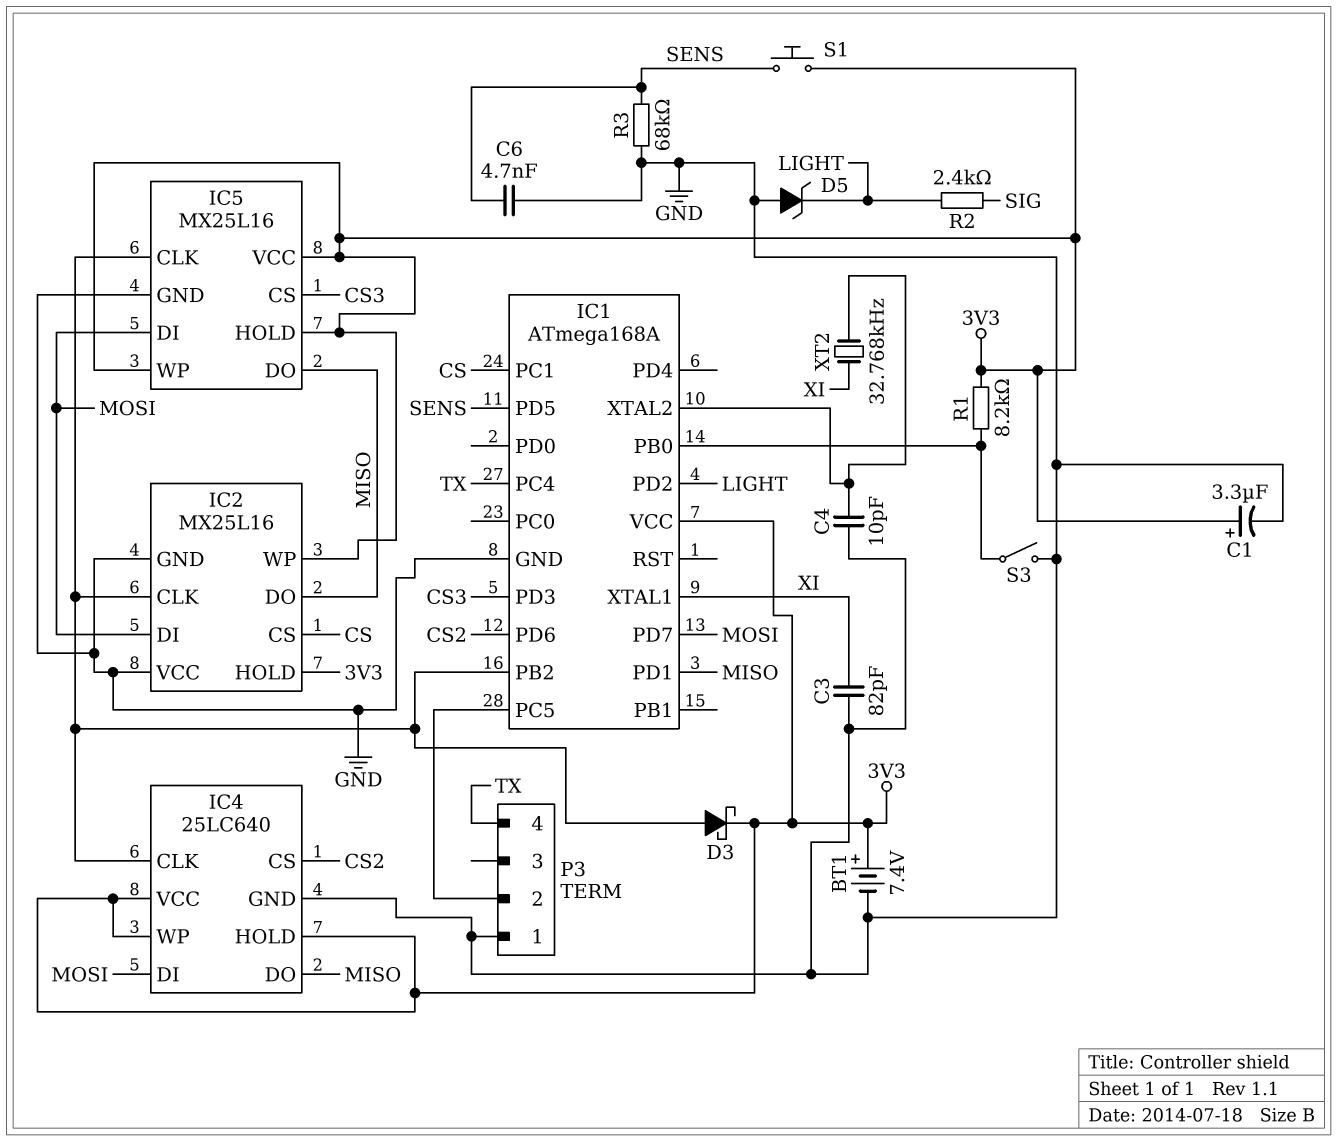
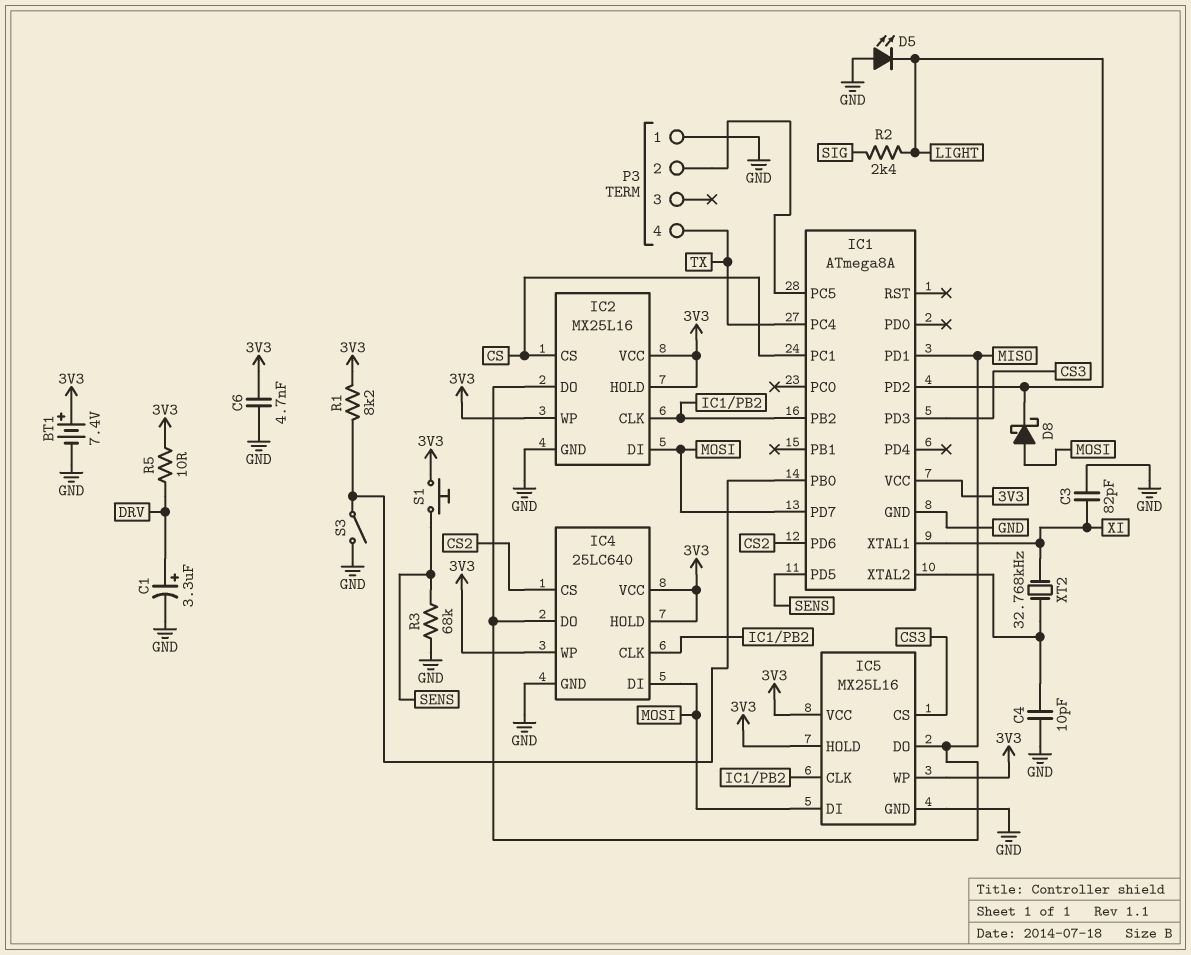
C1: 3.3uF (plus 3V3, minus GND) -> 3.3uF (plus DRV, minus GND)
C6: 4.7nF (GND, SENS) -> 4.7nF (3V3, GND)
D3: schottky (A IC1/PB2, K 3V3) -> none
D5: zener (A GND, K LIGHT) -> LED (A GND, K LIGHT)
D8: none -> schottky (A MOSI, K LIGHT)
IC1: ATmega168A -> ATmega8A
IC2 pin VCC: GND -> 3V3
R5: none -> 10 (3V3, DRV)

